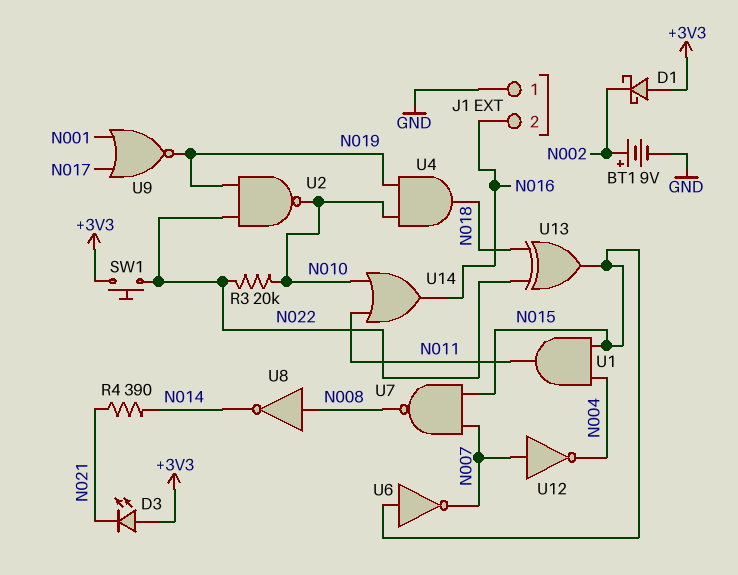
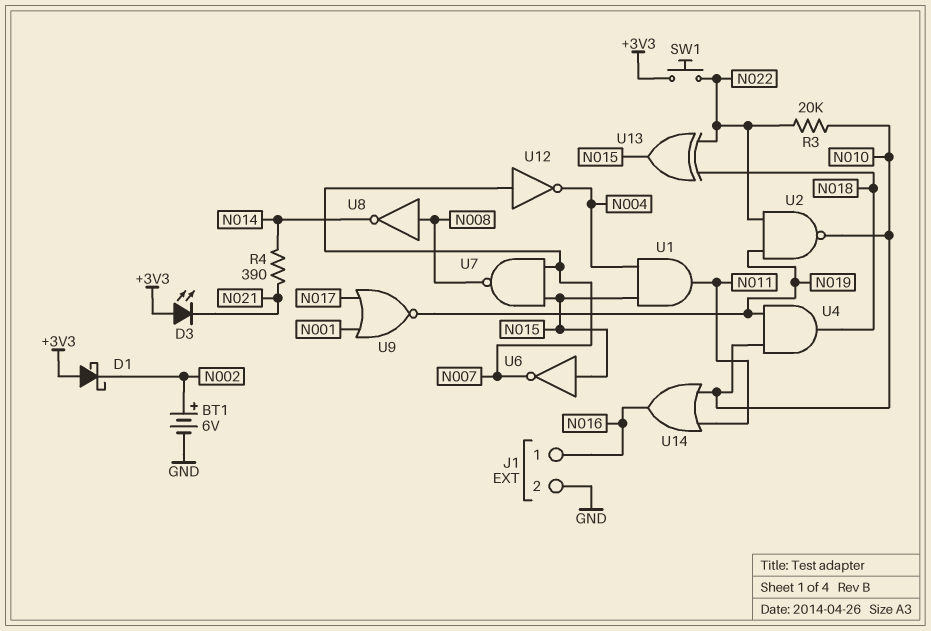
BT1: 9V (plus N002, minus GND) -> 6V (plus N002, minus GND)
J1 pin 1: GND -> N016
J1 pin 2: N016 -> GND

